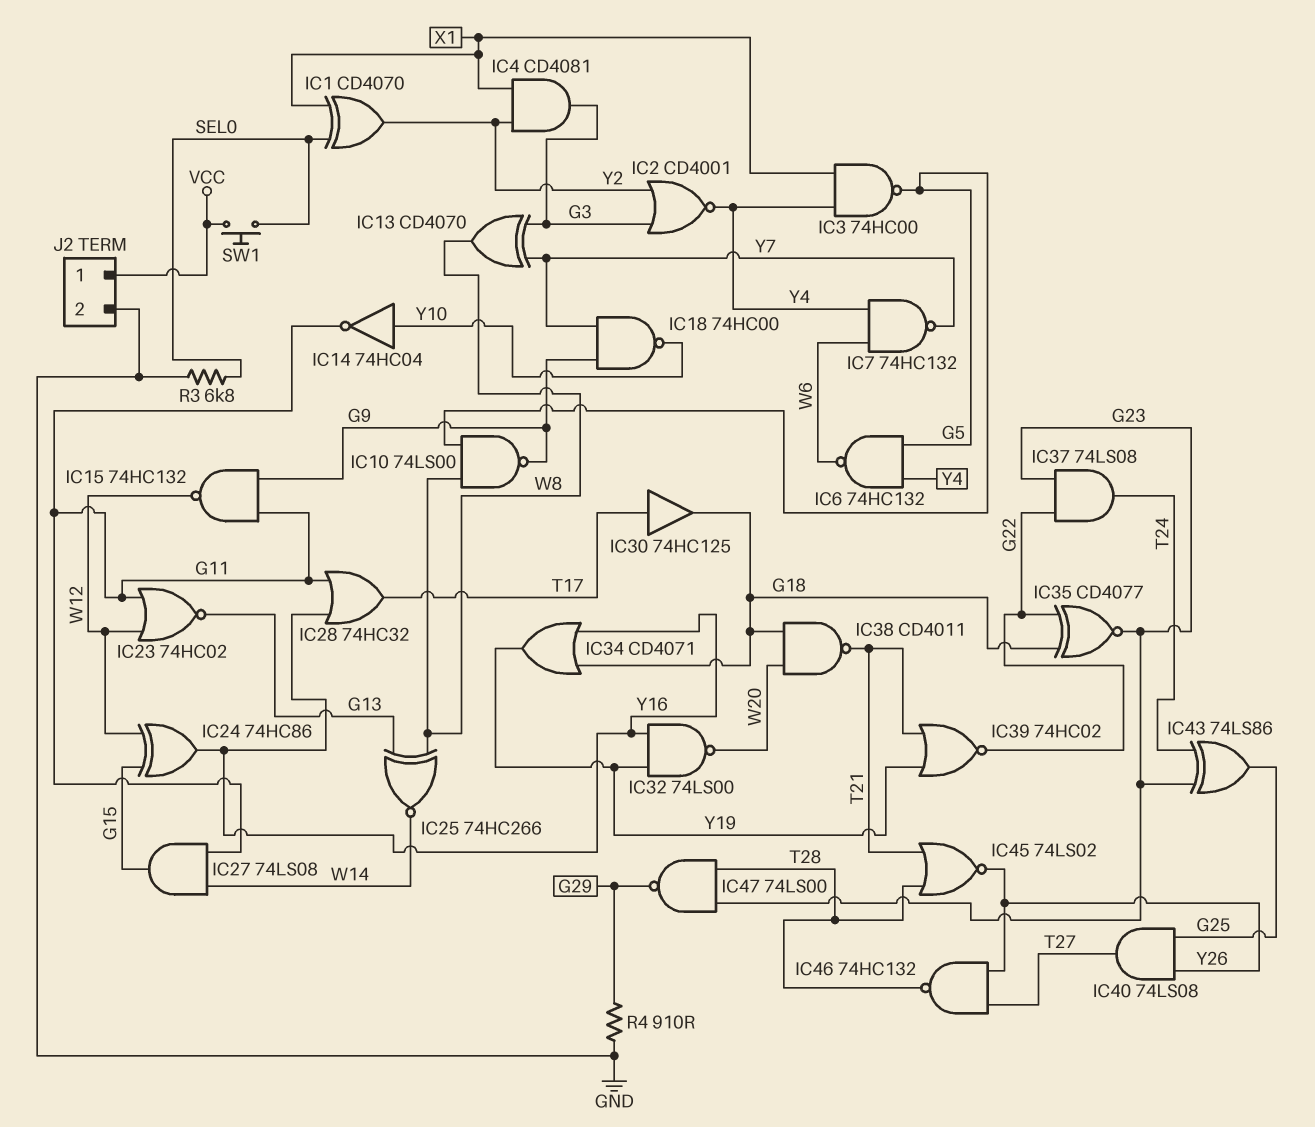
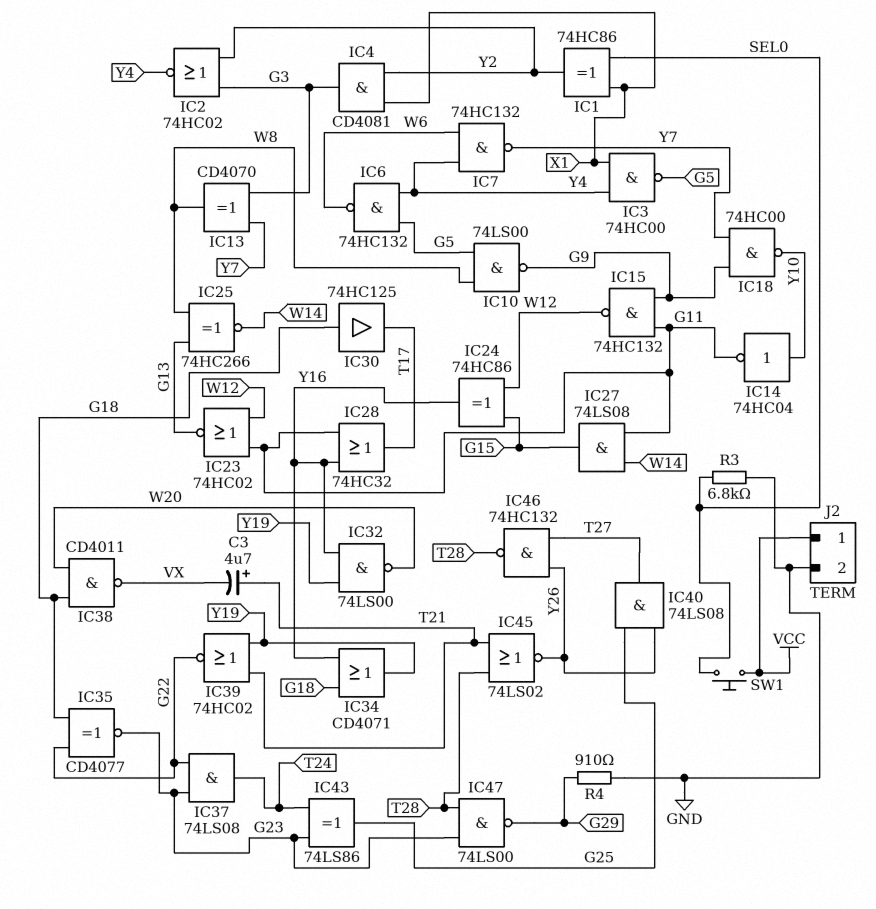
C3: none -> 4.7uF (plus T21, minus VX)
IC1: XOR CD4070 (in SEL0, in X1, out Y2) -> XOR 74HC86 (in SEL0, in X1, out Y2)
IC2: NOR CD4001 (in G3, in Y2, out Y4) -> NOR 74HC02 (in G3, in Y2, out Y4)
IC30: buffer 74HC125 (in T17, out G18) -> buffer 74HC125 (in G18, out T17)
IC38: NAND CD4011 (in G18, in W20, out T21) -> NAND CD4011 (in G18, in W20, out VX)

